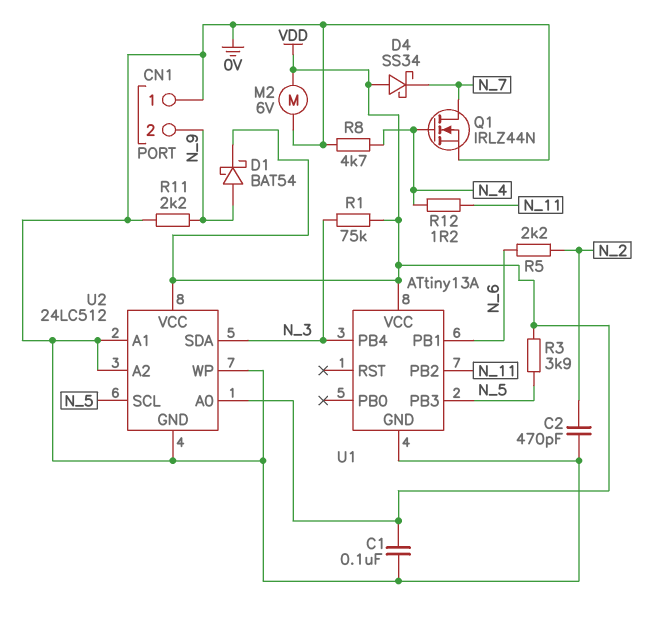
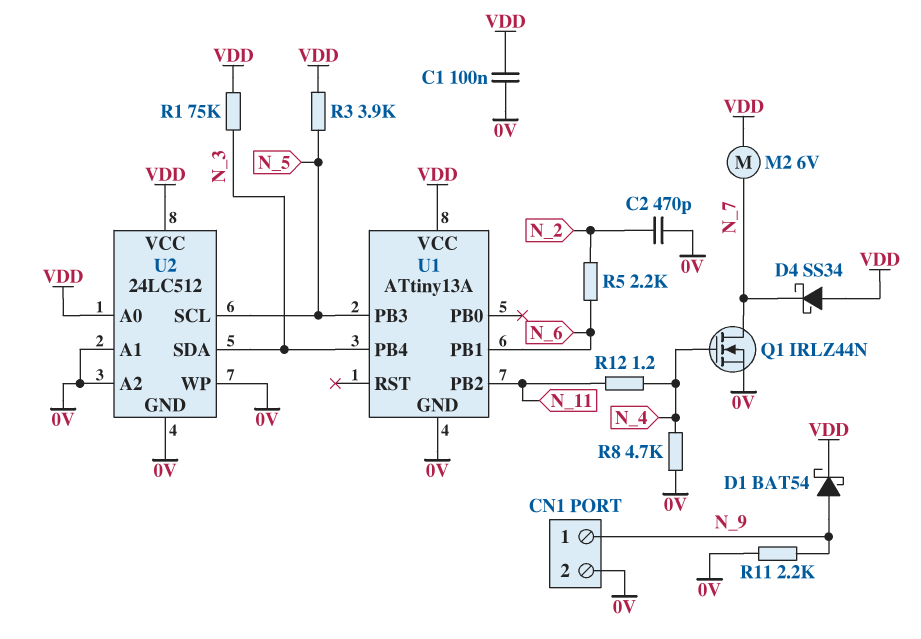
CN1 pin 1: 0V -> N_9
CN1 pin 2: N_9 -> 0V
M2: motor 6V (0V, VDD) -> motor 6V (N_7, VDD)

